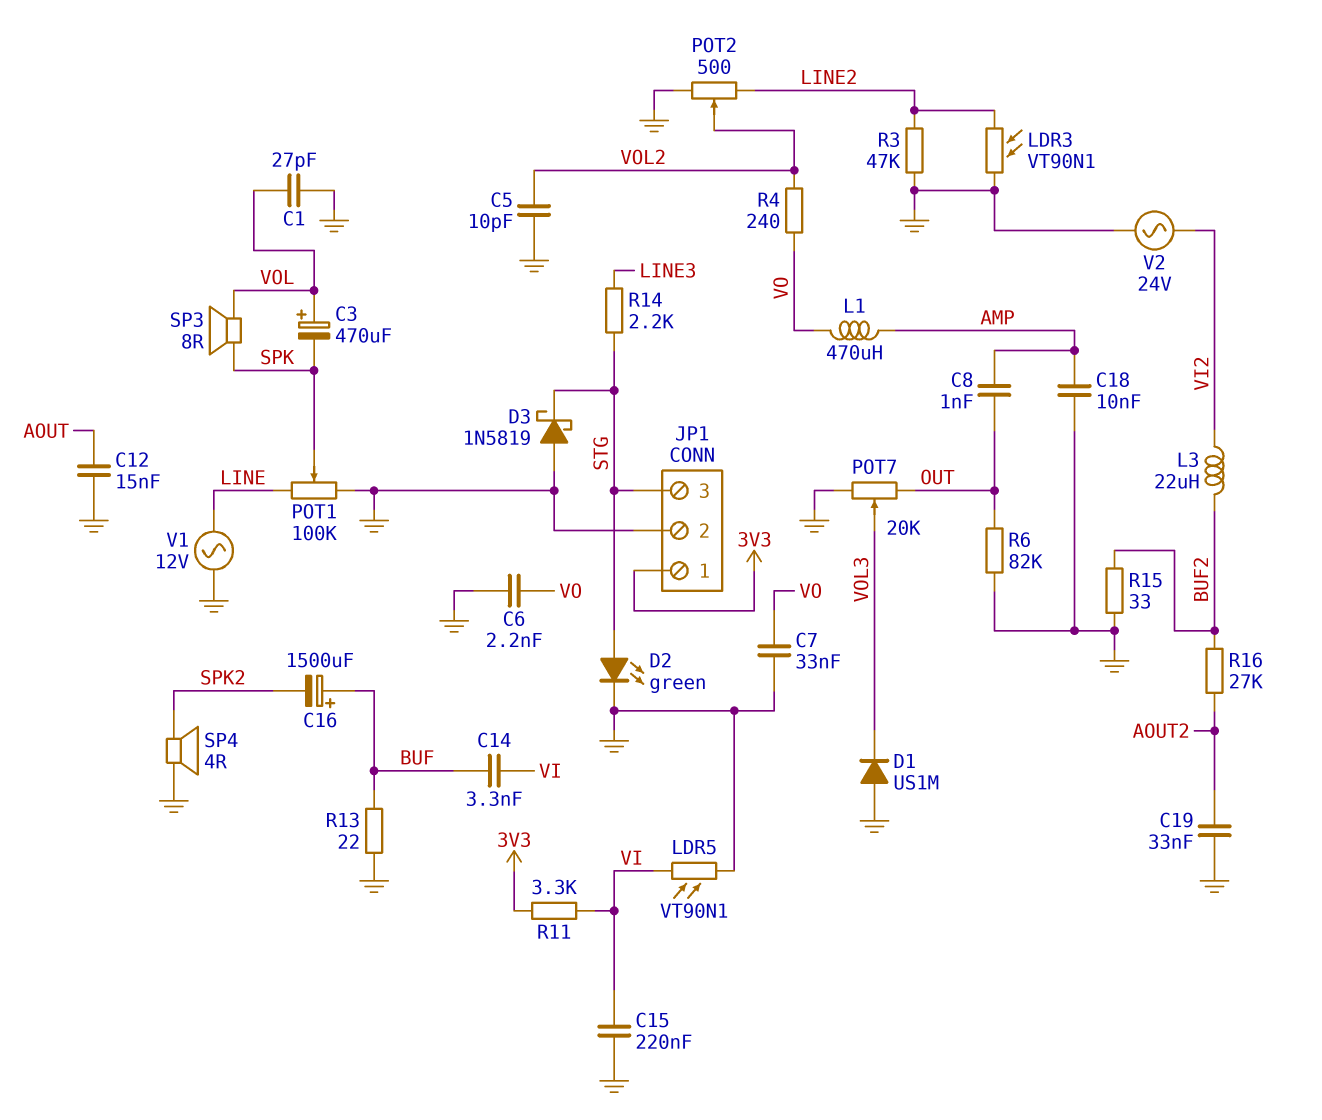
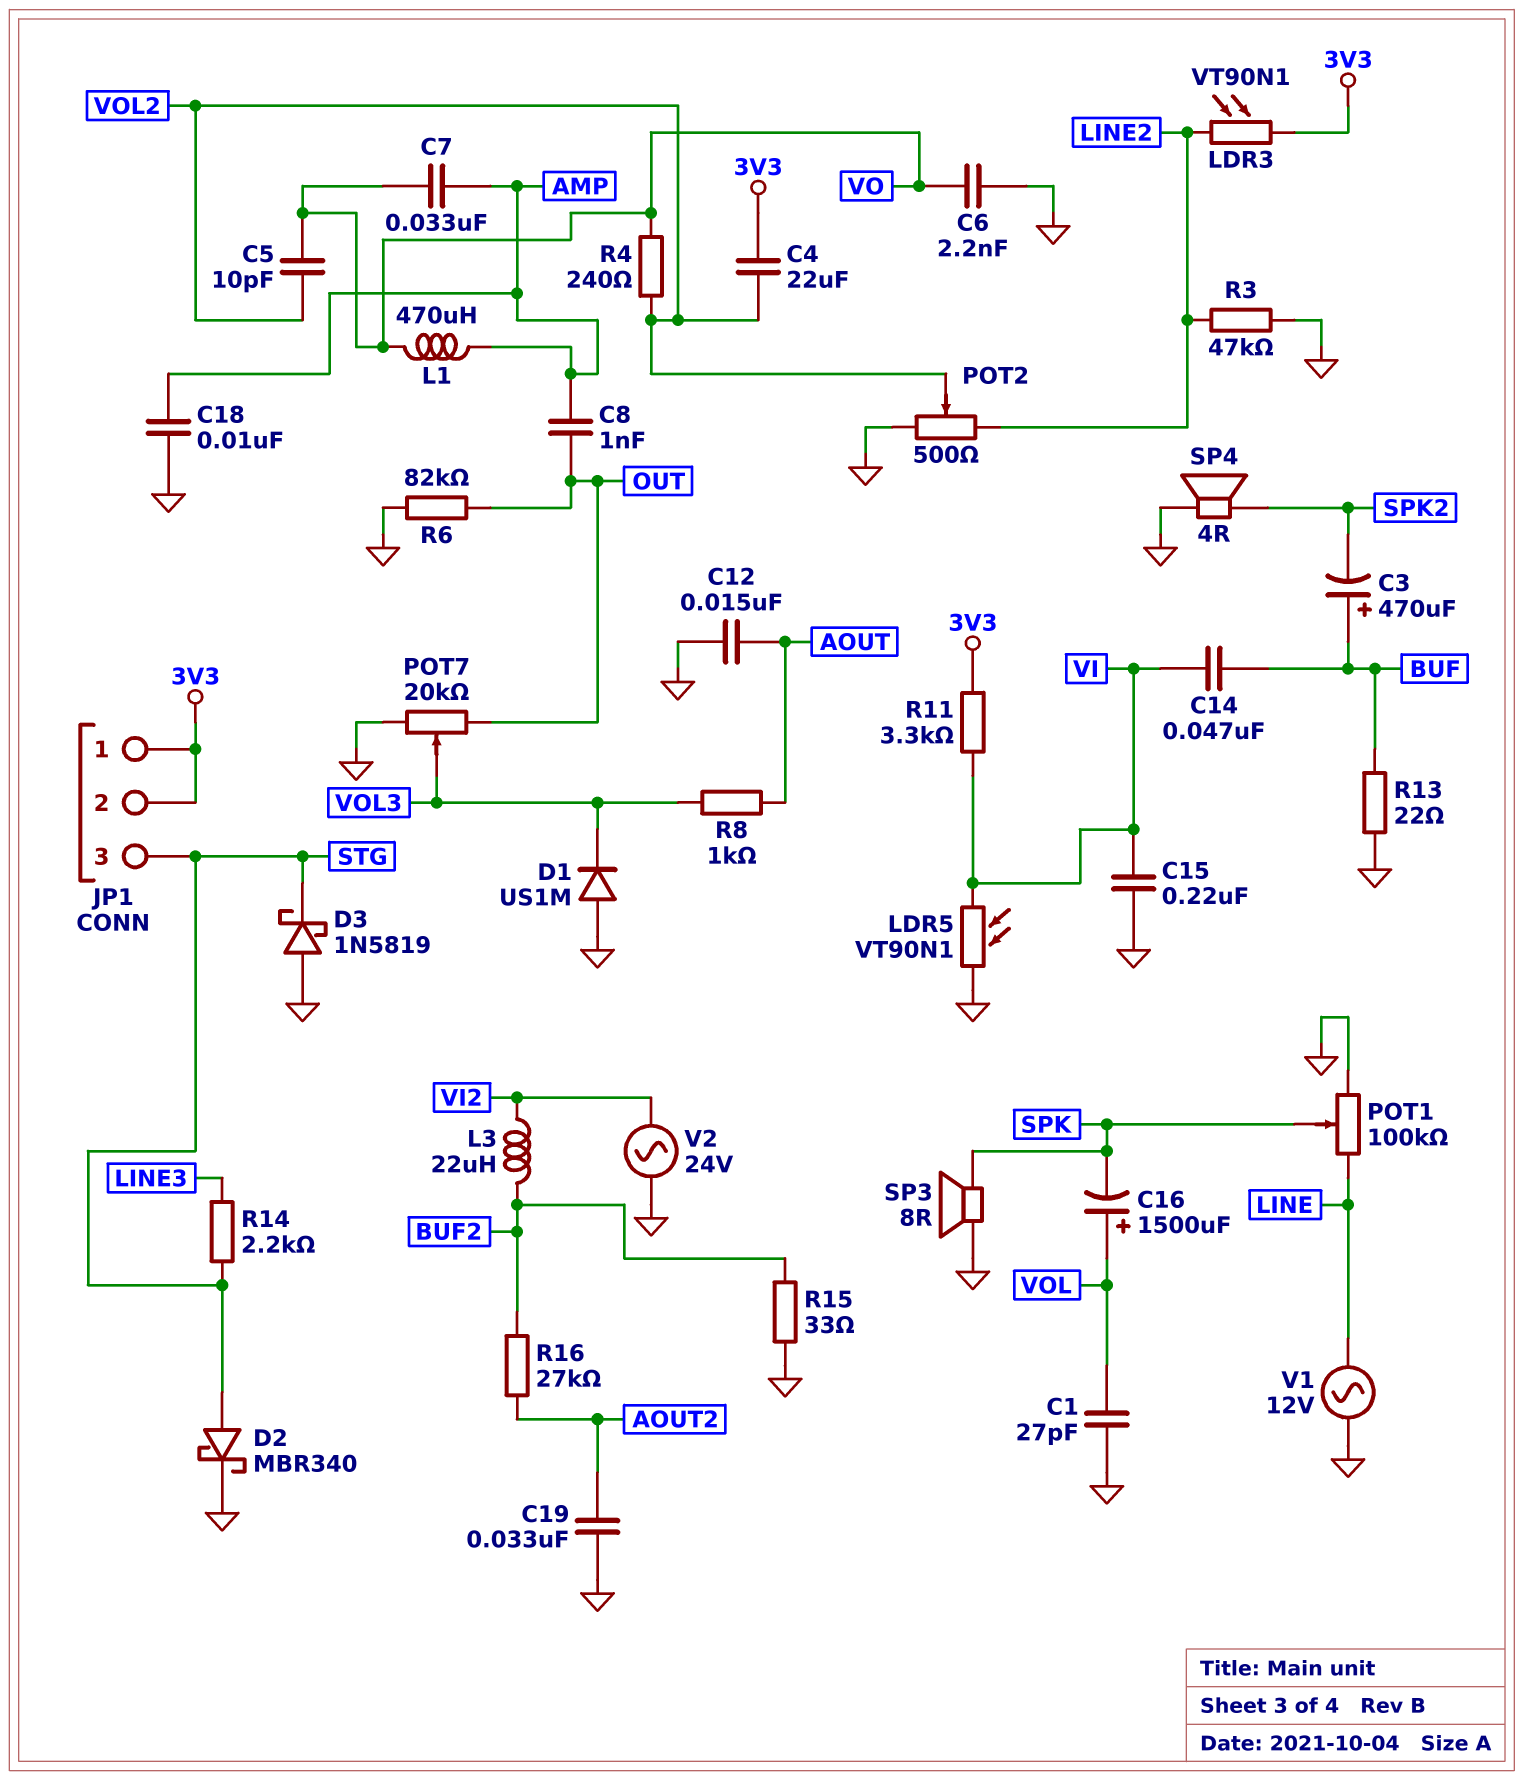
C3: 470uF (plus VOL, minus SPK) -> 470uF (plus BUF, minus SPK2)
C4: none -> 22uF (3V3, VOL2)
C5: 10pF (GND, VOL2) -> 10pF (VO, VOL2)
C7: 33nF (GND, VO) -> 33nF (AMP, VO)
C14: 3.3nF (BUF, VI) -> 47nF (BUF, VI)
C16: 1500uF (plus BUF, minus SPK2) -> 1500uF (plus VOL, minus SPK)
D2: LED green (A STG, K GND) -> schottky MBR340 (A STG, K GND)
JP1 pin 2: GND -> 3V3
LDR3: VT90N1 (GND, LINE2) -> VT90N1 (3V3, LINE2)
R8: none -> 1k (AOUT, VOL3)
SP3: speaker 8R (SPK, VOL) -> speaker 8R (GND, SPK)

